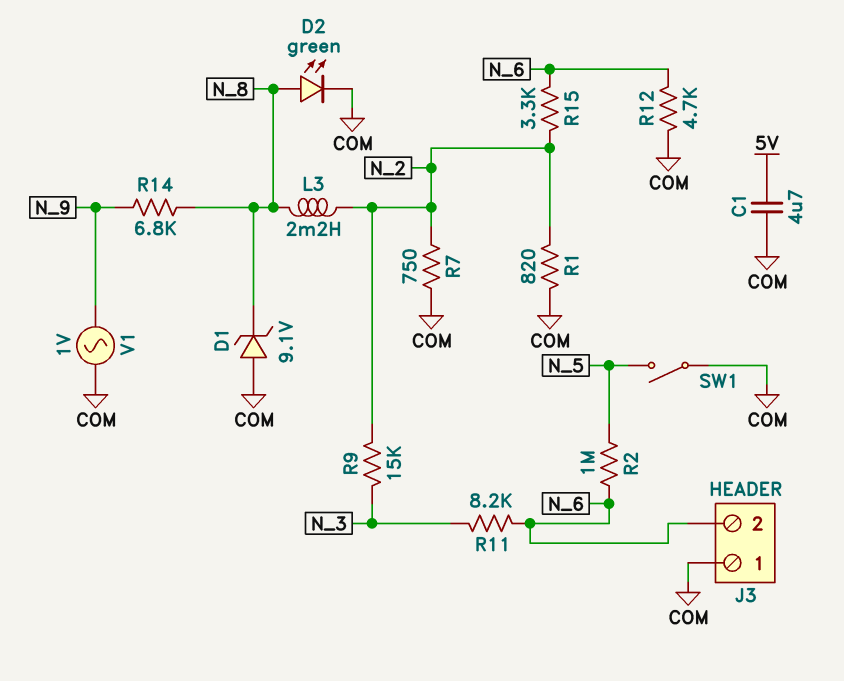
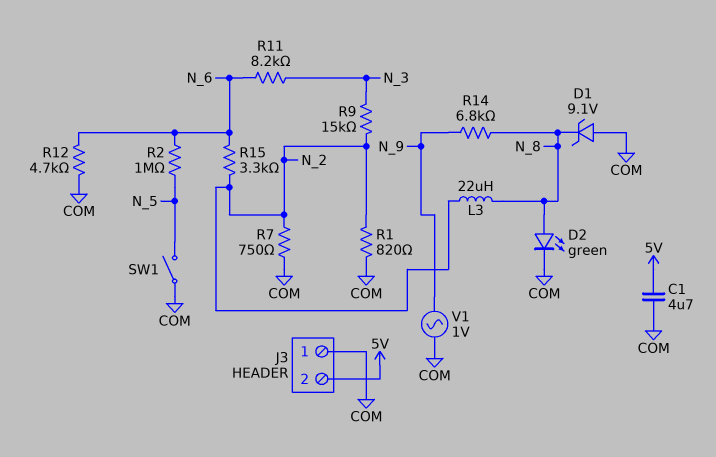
J3 pin 2: N_6 -> 5V
L3: 2.2mH (N_2, N_8) -> 22uH (N_2, N_8)

